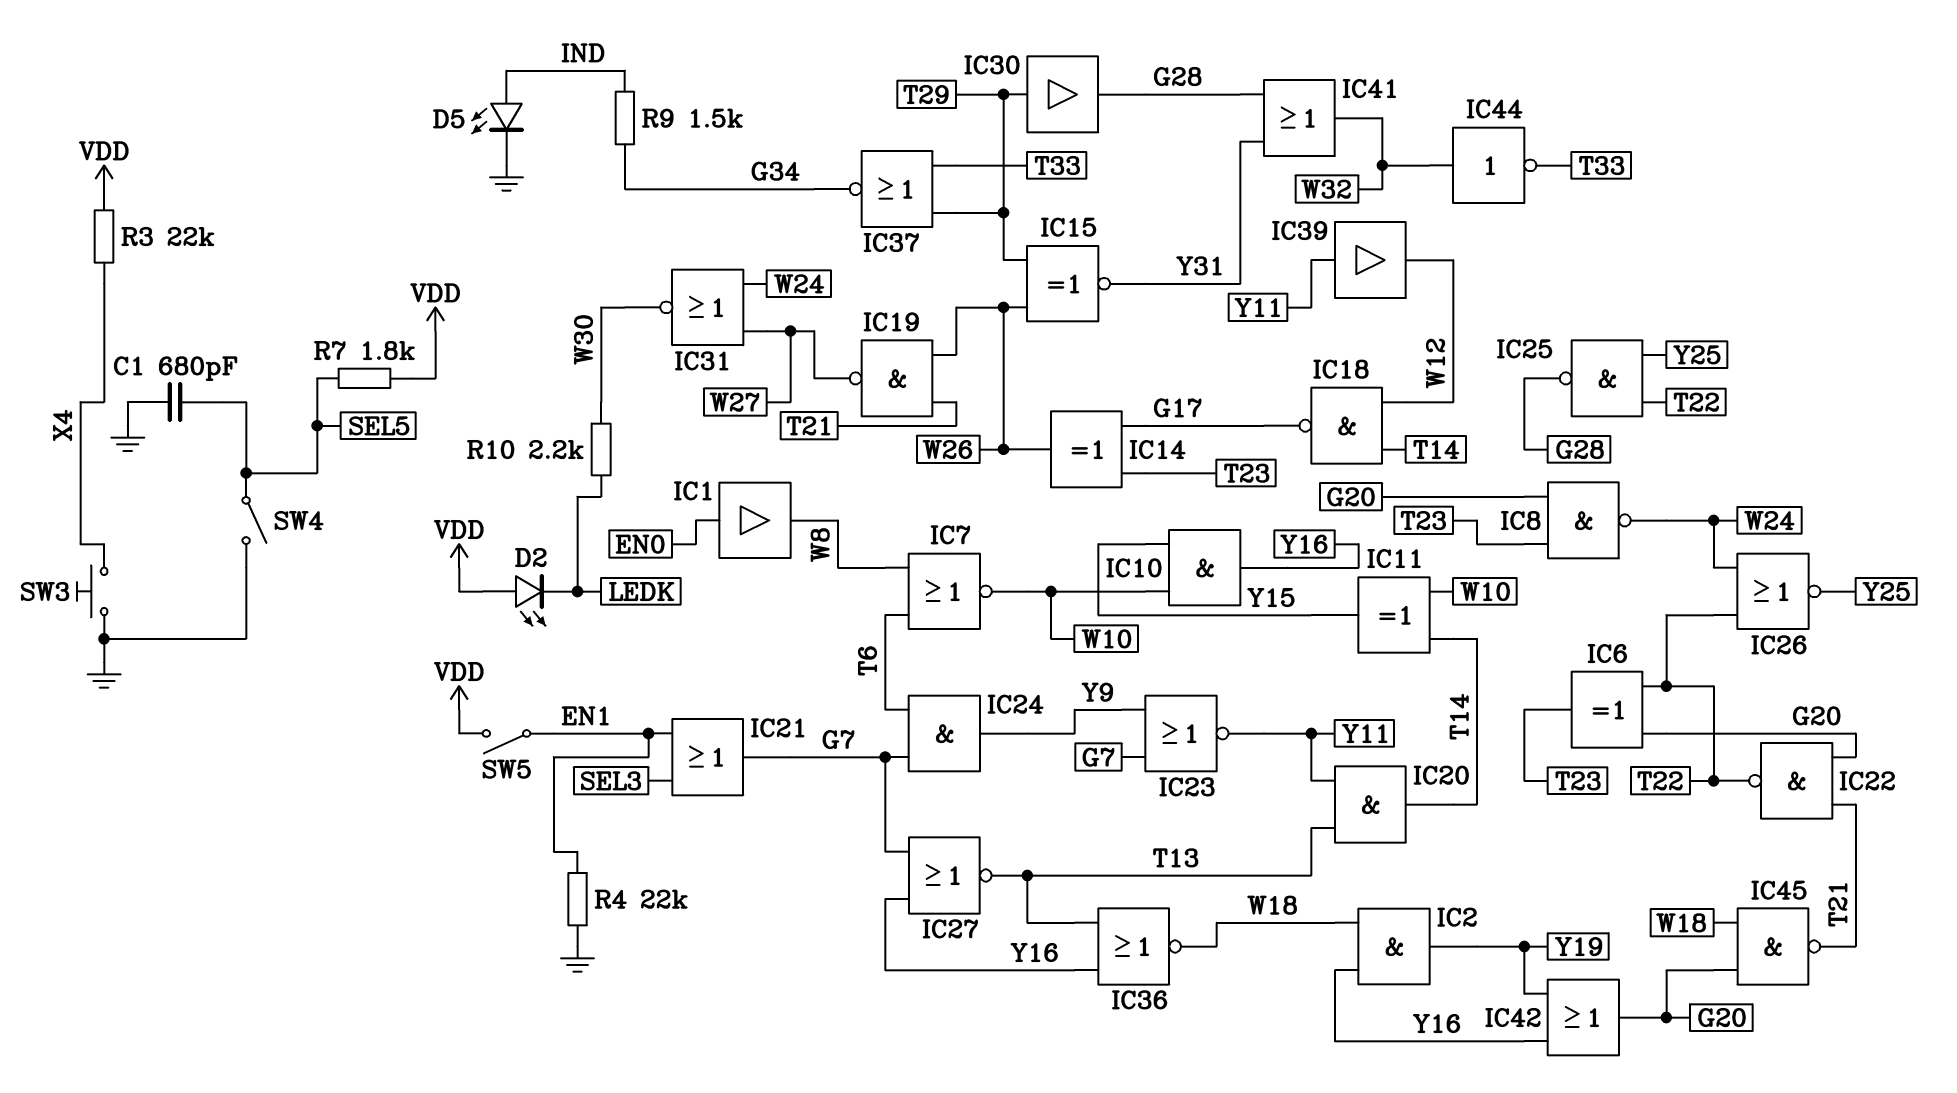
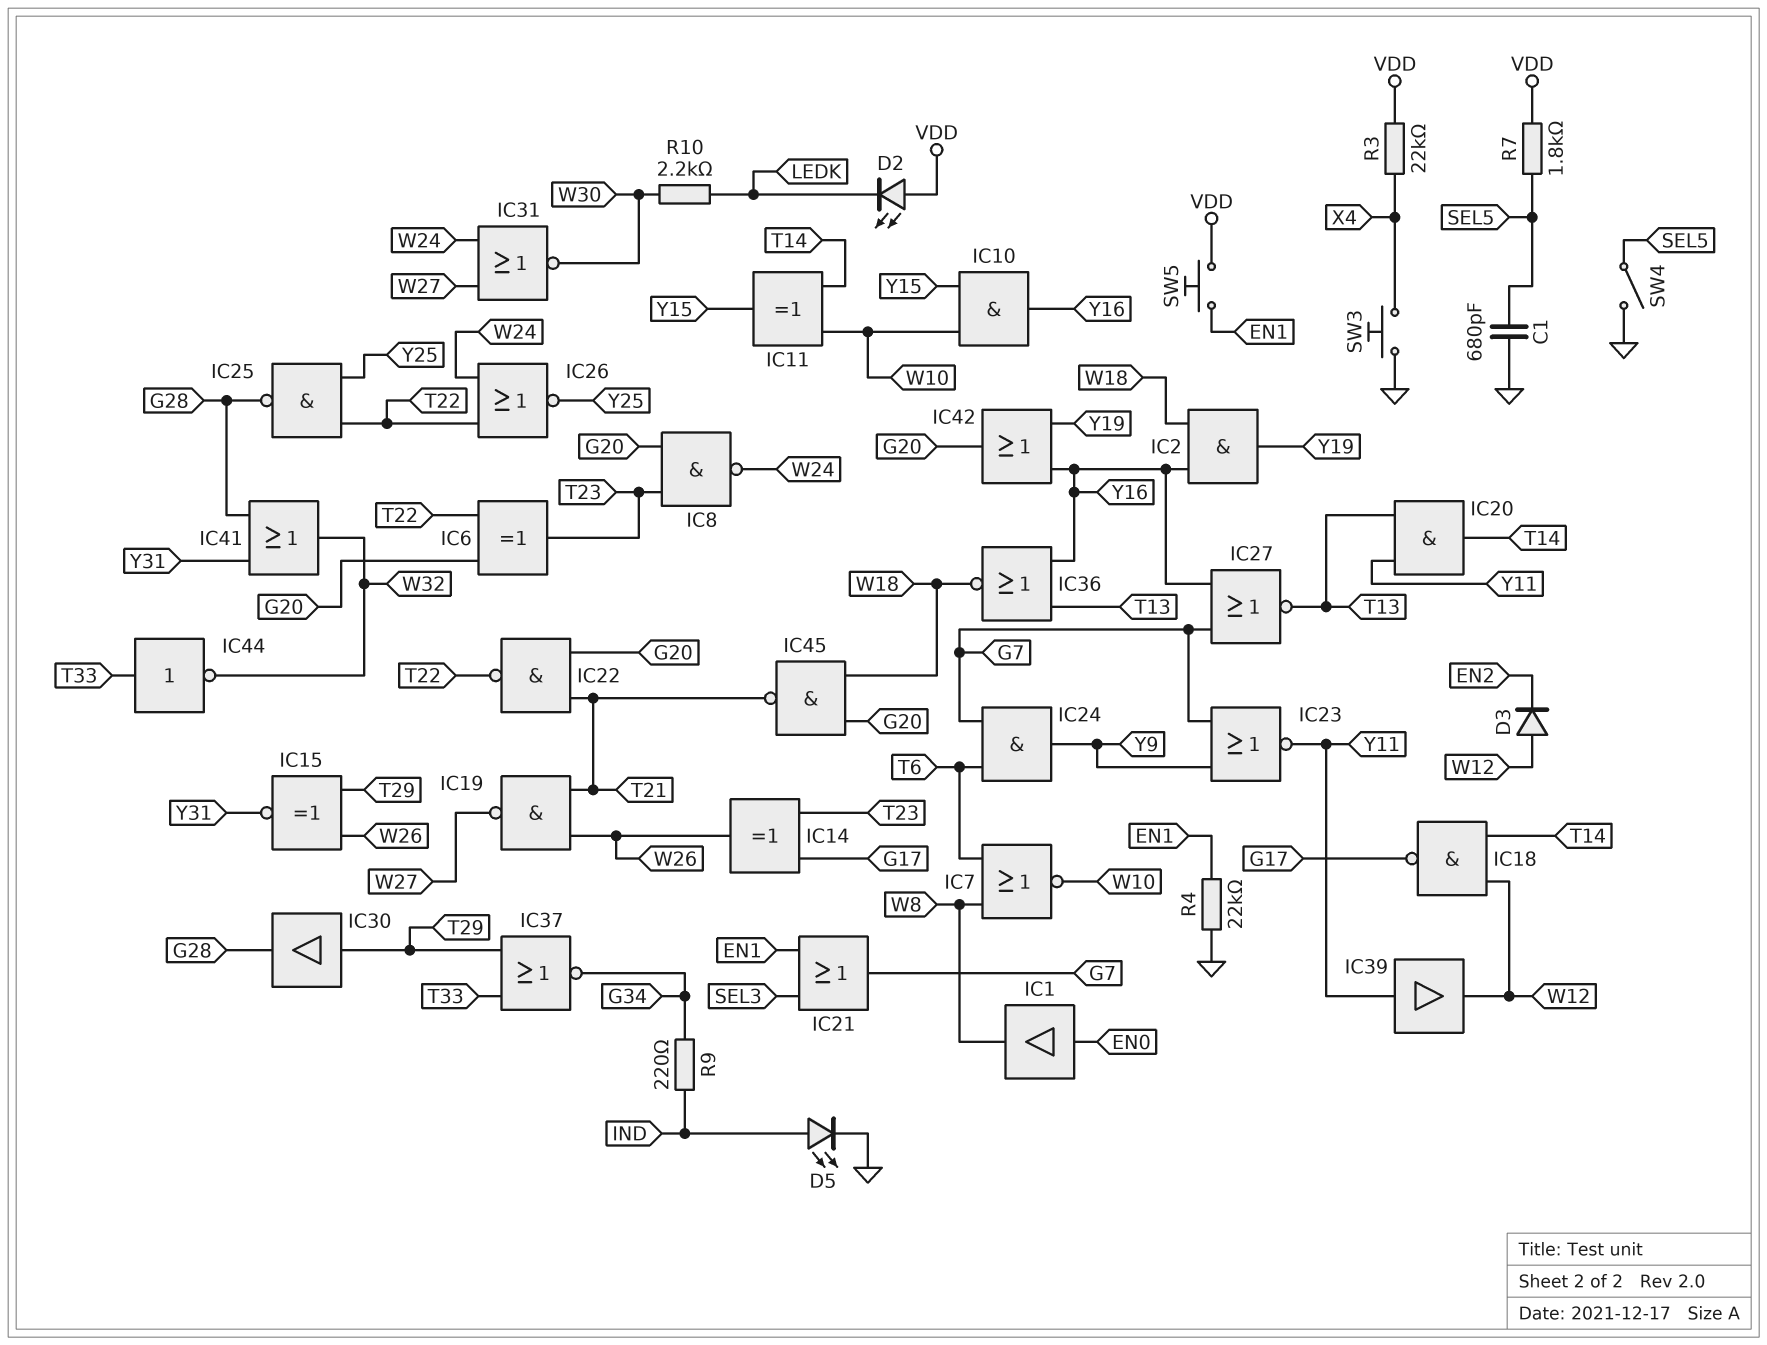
D3: none -> diode (A W12, K EN2)
IC44: NOT (in W32, out T33) -> NOT (in T33, out W32)
R9: 1.5k (G34, IND) -> 220 (G34, IND)
SW5: switch (EN1, VDD) -> button (EN1, VDD)

